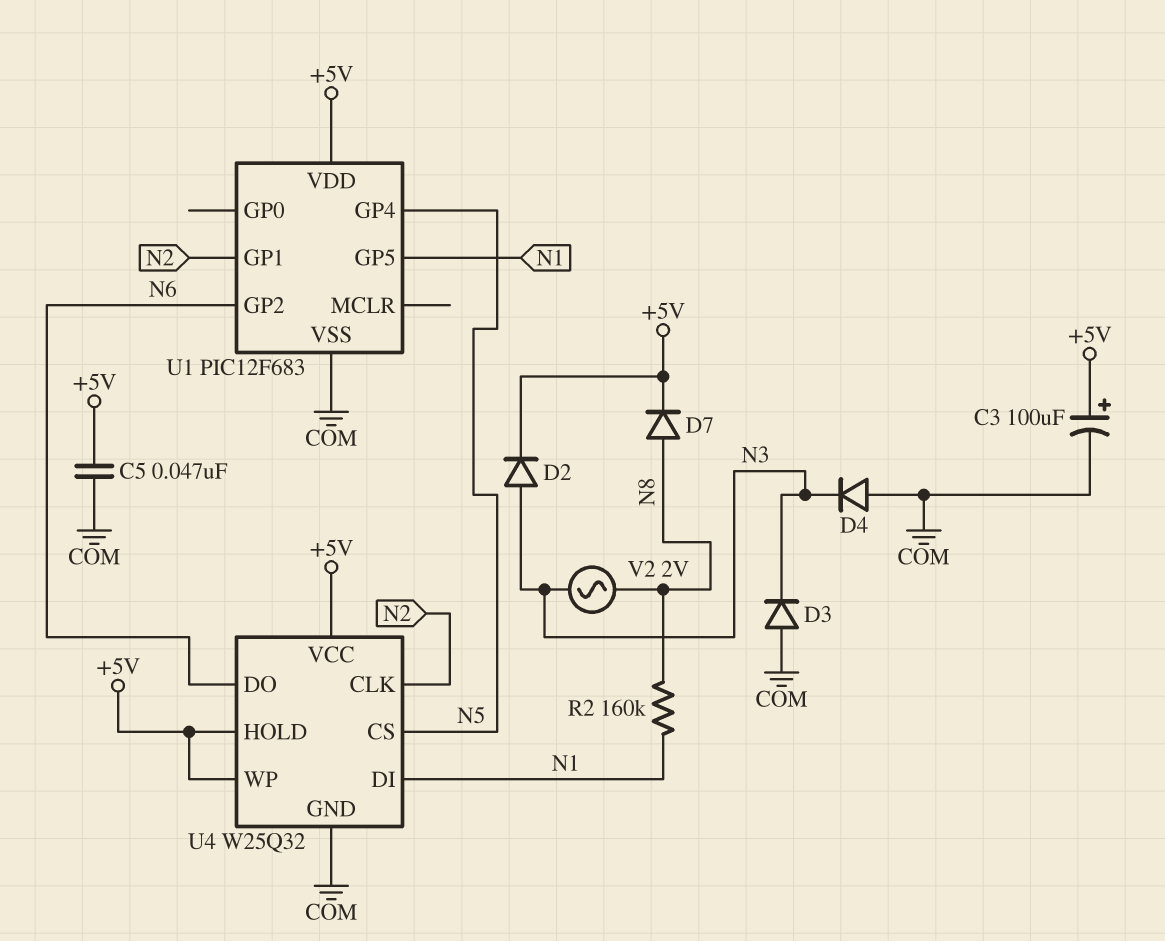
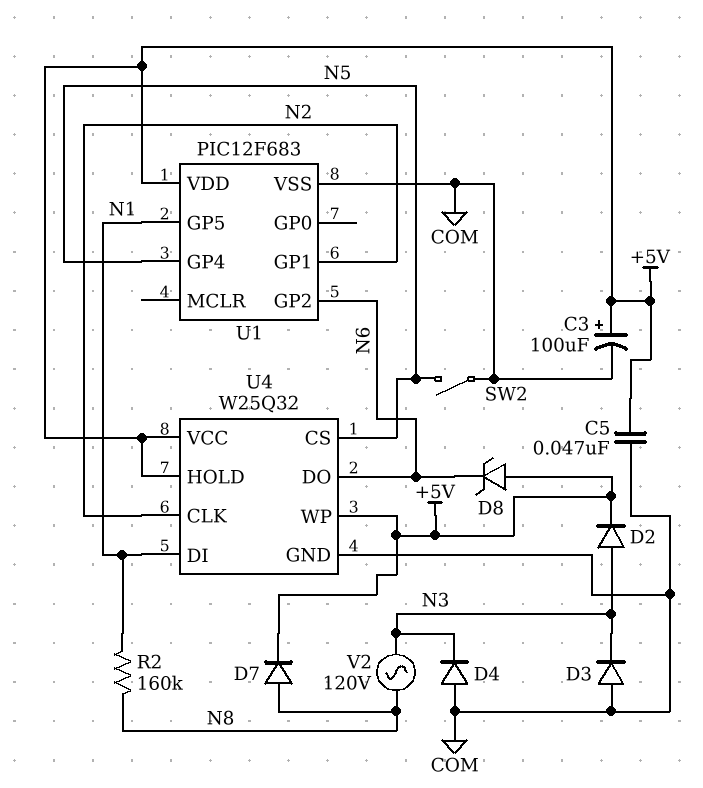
D8: none -> zener (A +5V, K N6)
SW2: none -> switch (COM, N5)
V2: AC 2V (N3, N8) -> AC 120V (N3, N8)

